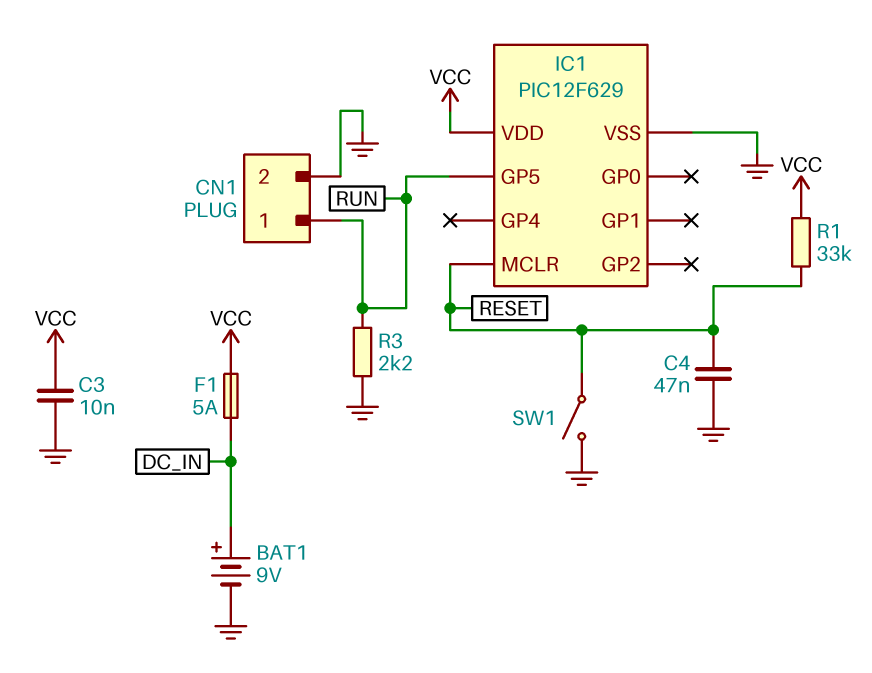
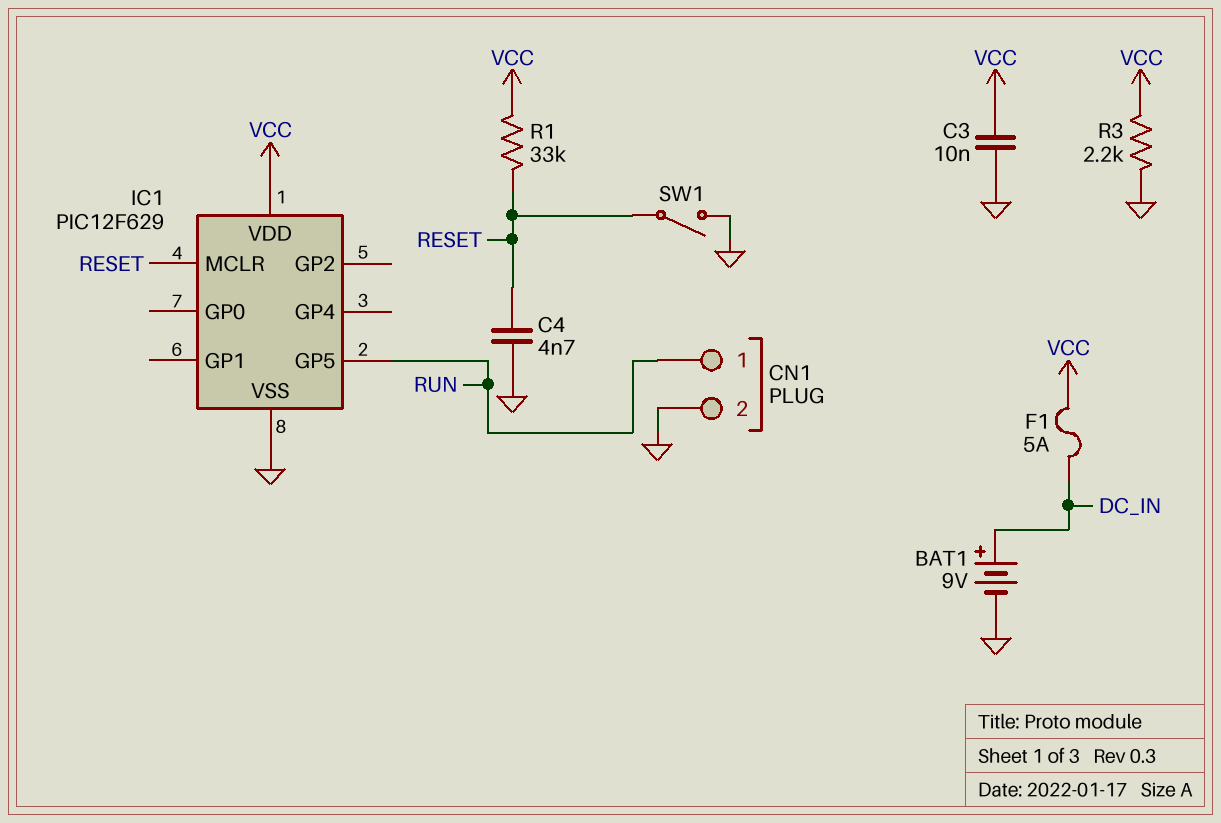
C4: 47nF (GND, RESET) -> 4.7nF (GND, RESET)
R3: 2.2k (GND, RUN) -> 2.2k (GND, VCC)

